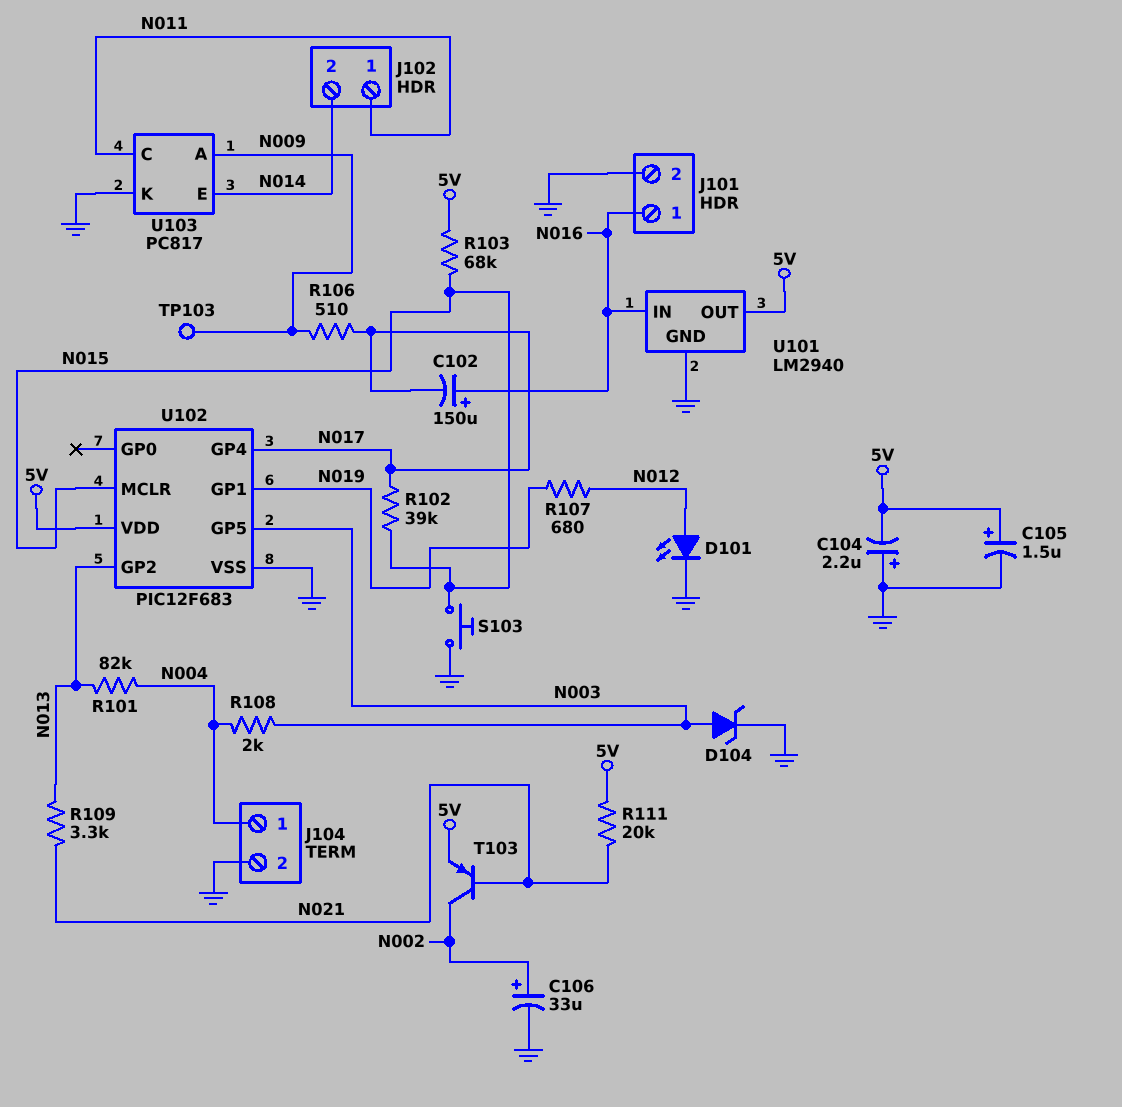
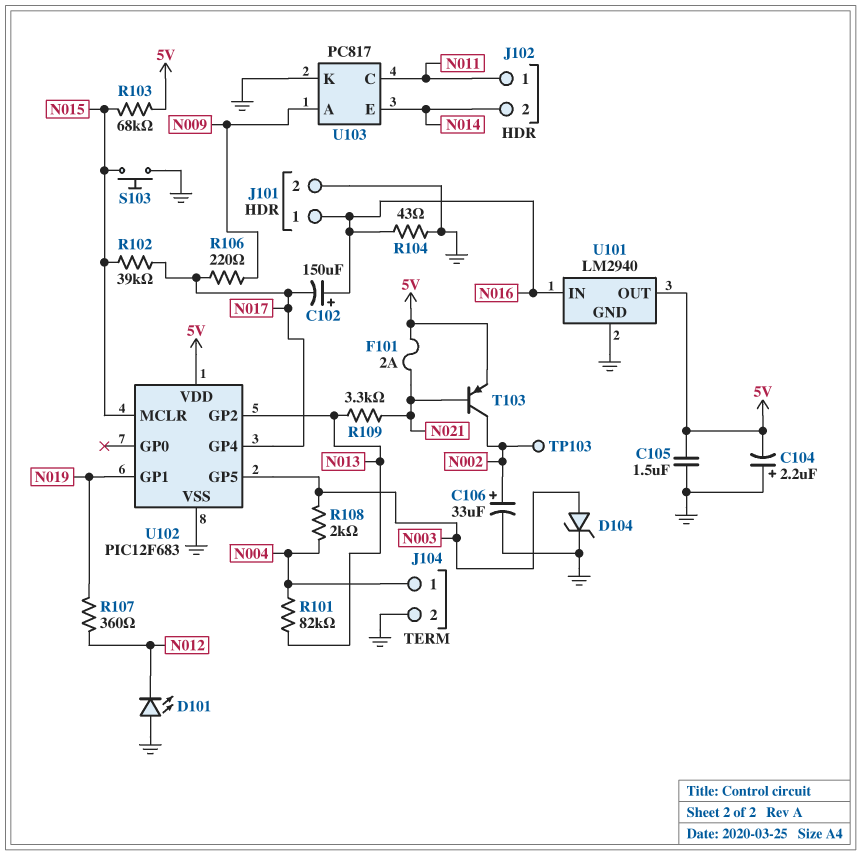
C105: 1.5uF (plus 5V, minus GND) -> 1.5uF (5V, GND)
D101: LED (A N012, K GND) -> LED (A GND, K N012)
F101: none -> 2A (5V, N021)
R104: none -> 43 (GND, N016)
R106: 510 (N009, N017) -> 220 (N009, N017)
R107: 680 (N012, N019) -> 360 (N012, N019)
R111: 20k (5V, N021) -> none
TP103: test point (N009) -> test point (N002)

